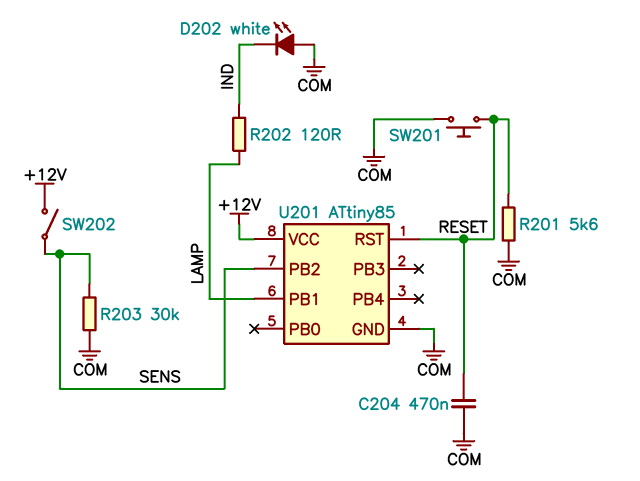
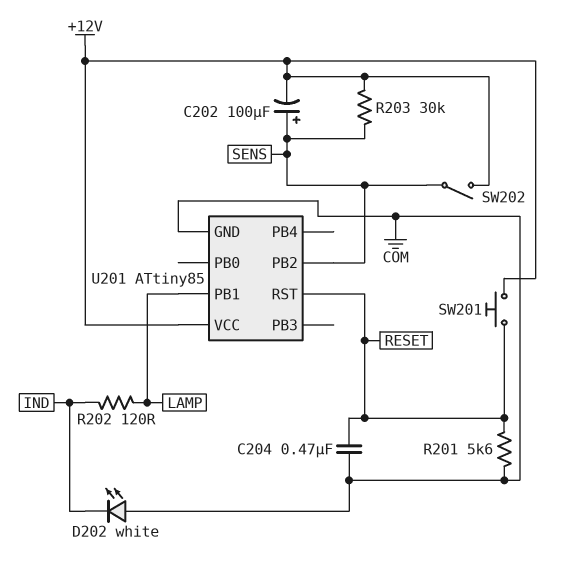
C202: none -> 100uF (plus SENS, minus +12V)
R203: 30k (COM, SENS) -> 30k (+12V, SENS)
SW201: button (COM, RESET) -> button (+12V, RESET)

